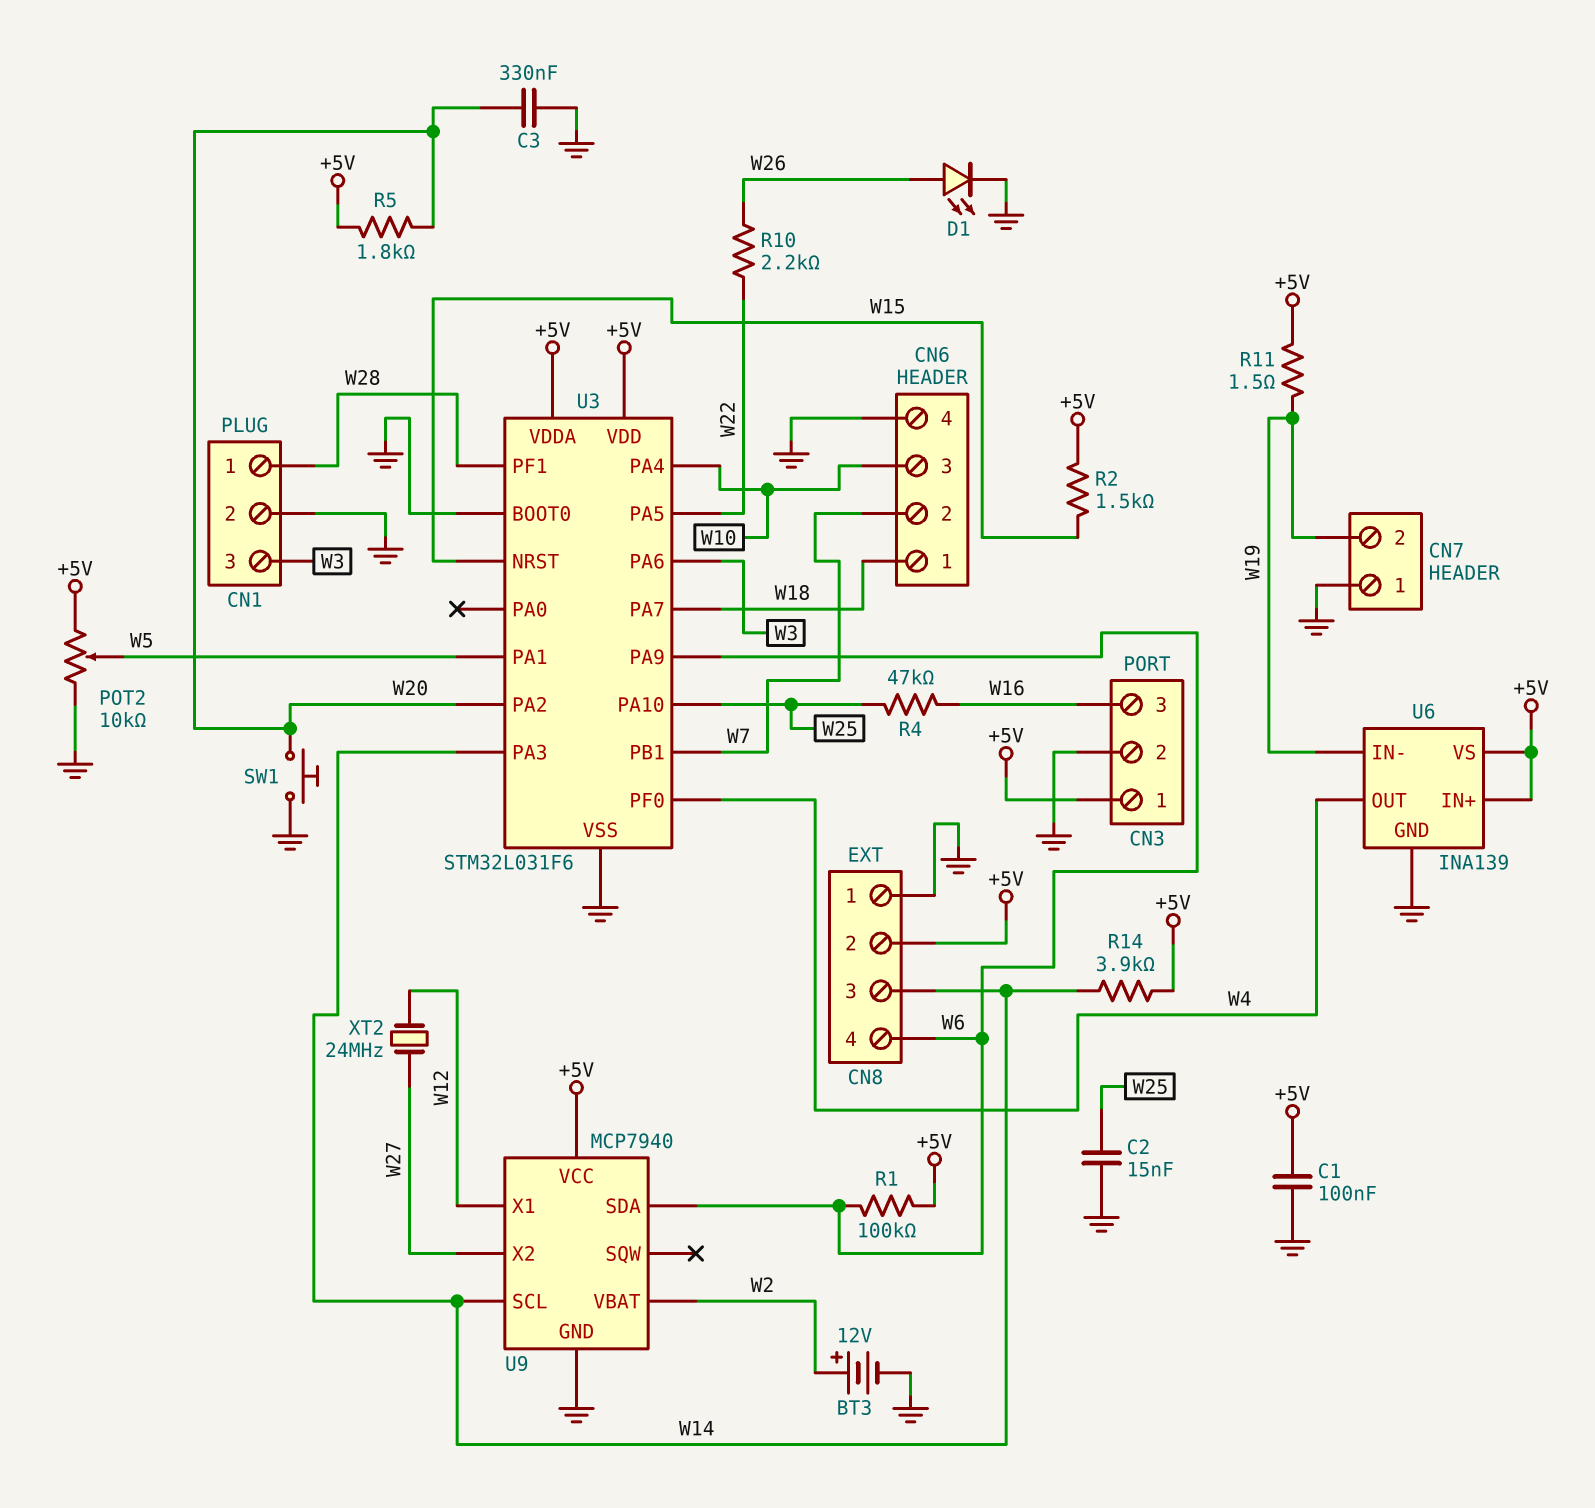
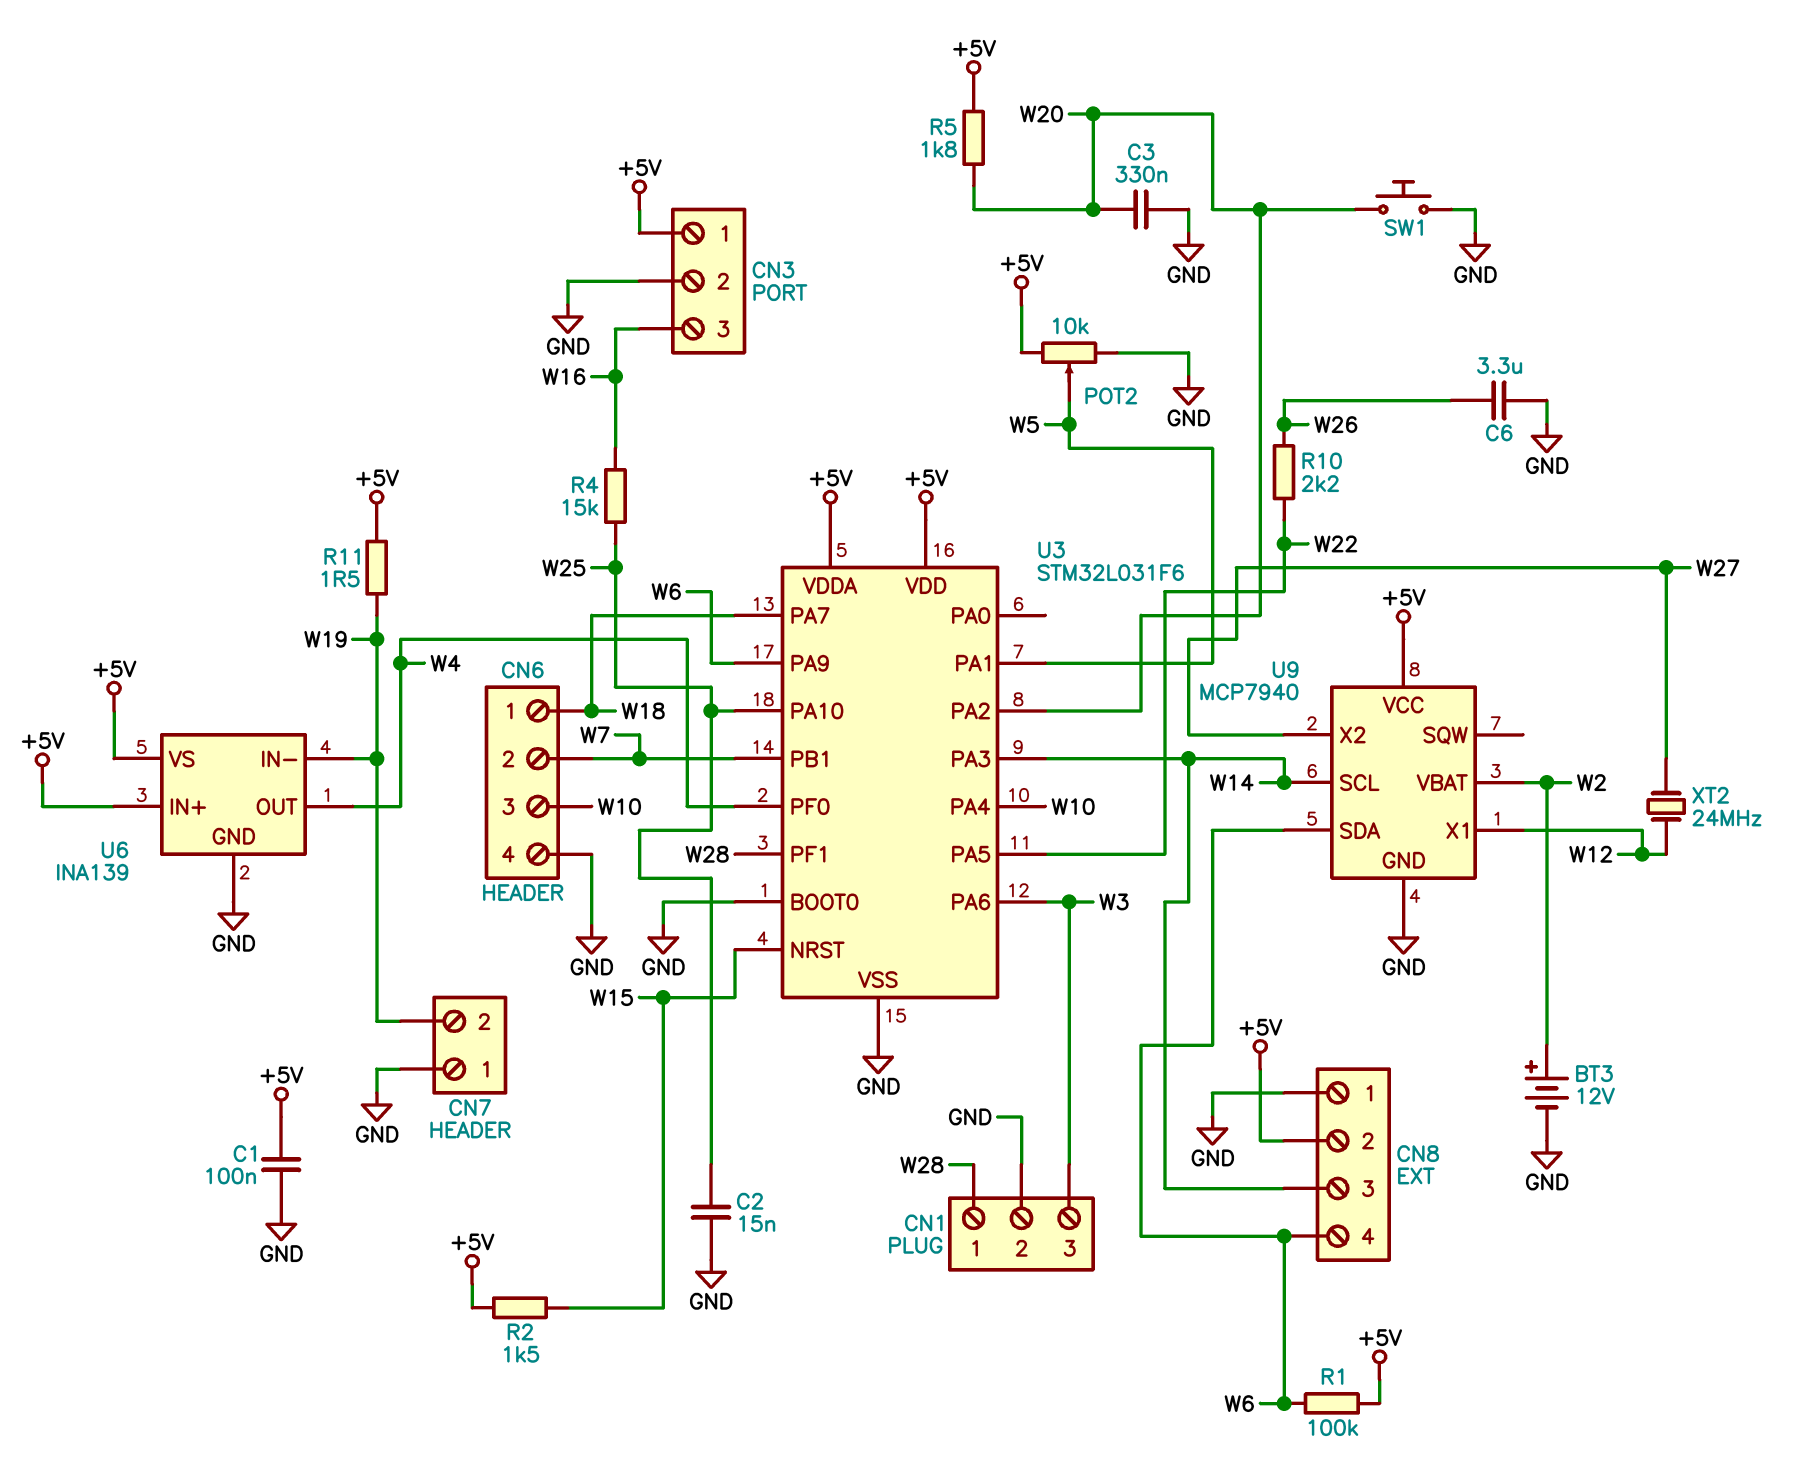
C6: none -> 3.3uF (GND, W26)
D1: LED (A W26, K GND) -> none
R4: 47k (W16, W25) -> 15k (W16, W25)
R14: 3.9k (+5V, W14) -> none

